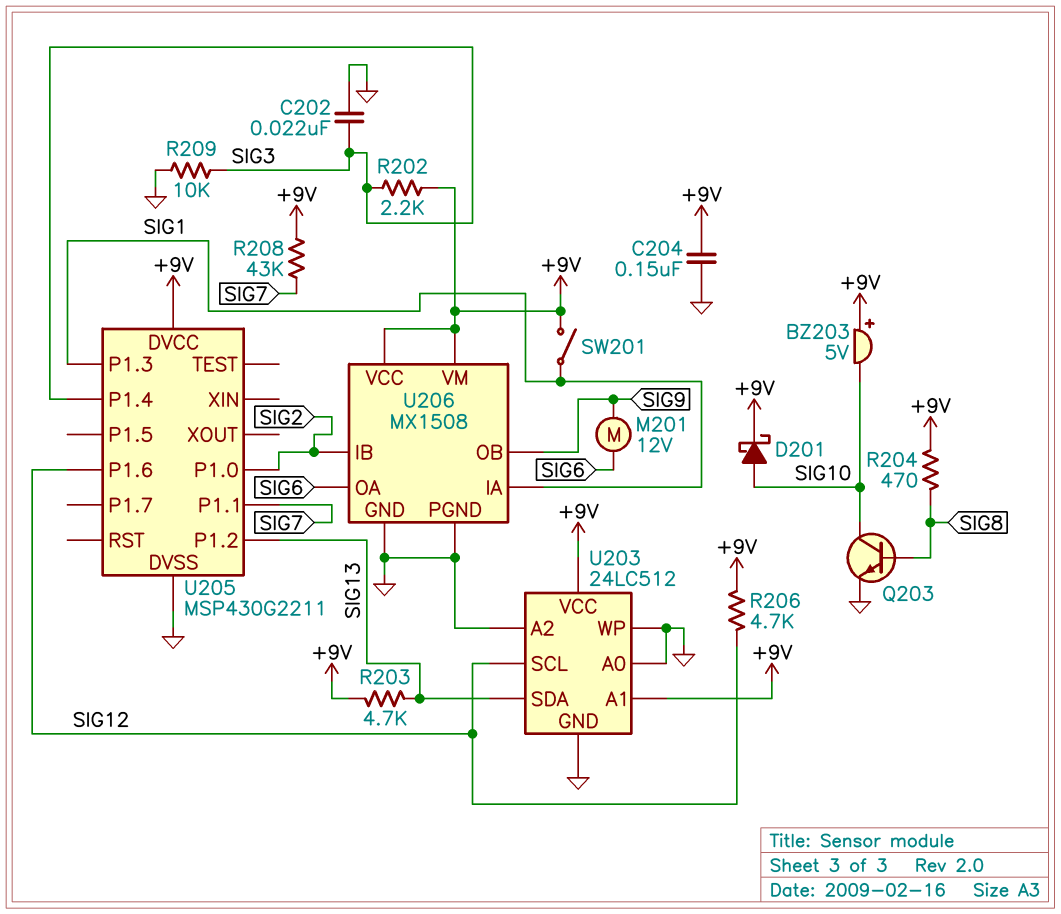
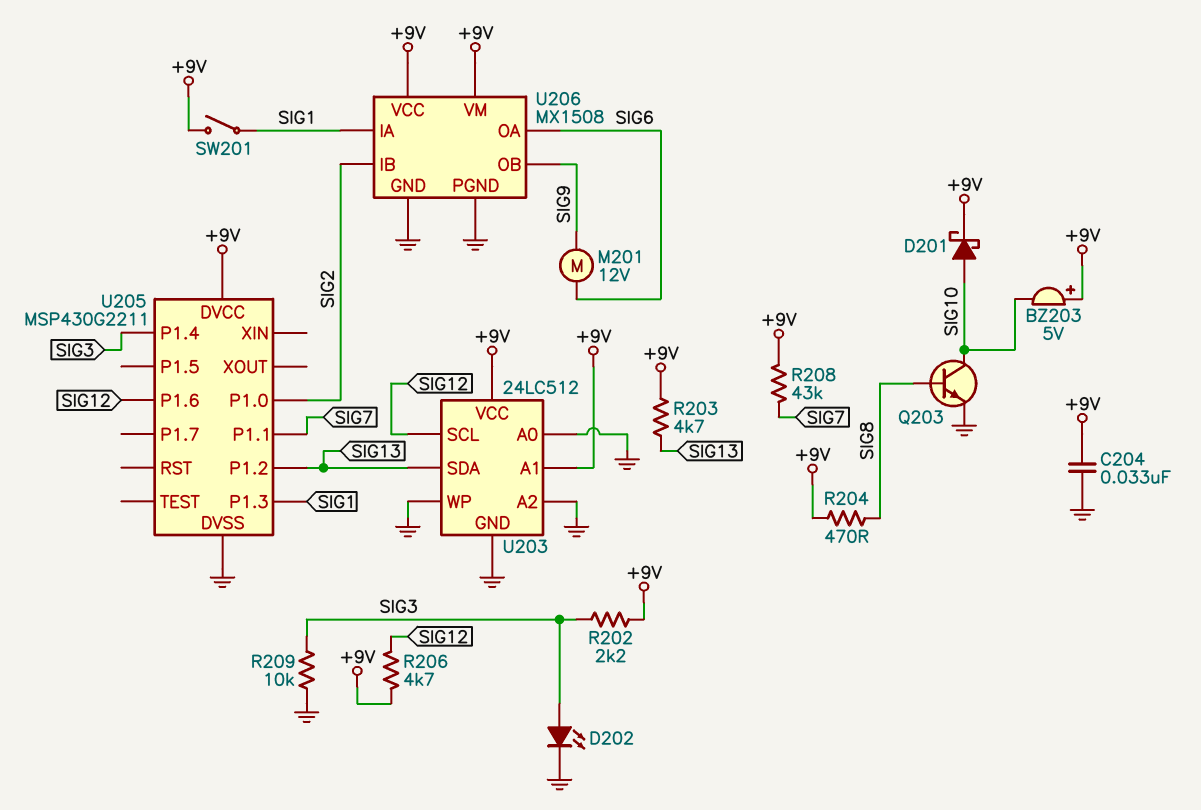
C202: 22nF (GND, SIG3) -> none
C204: 150nF (+9V, GND) -> 33nF (+9V, GND)
D202: none -> LED (A SIG3, K GND)

